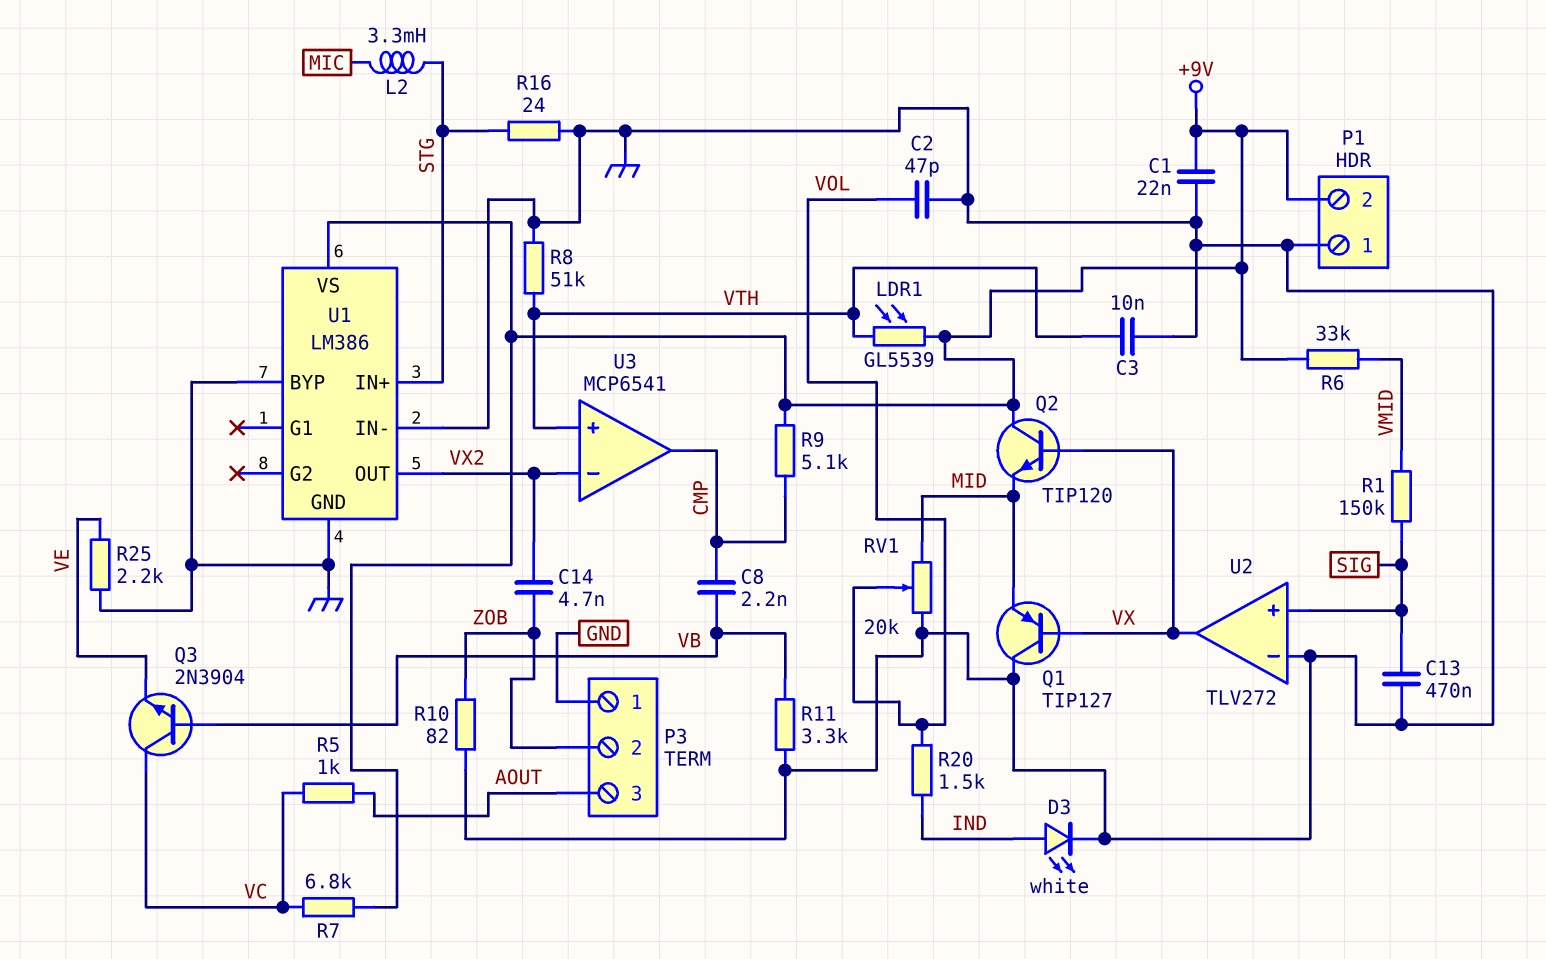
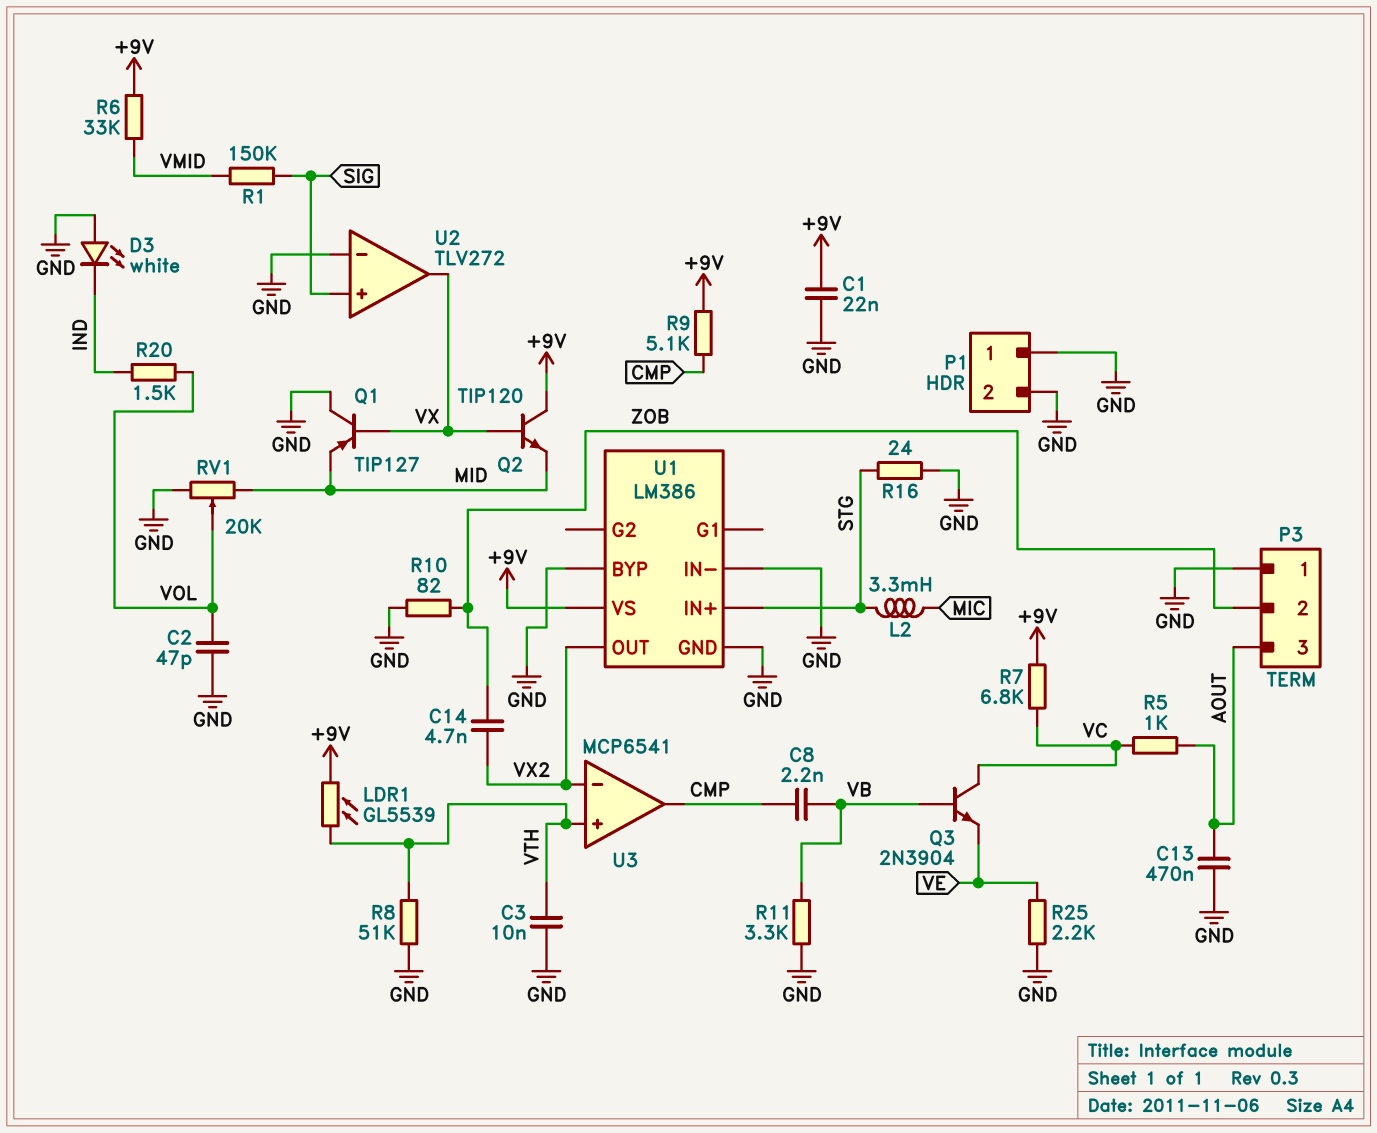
C13: 470nF (GND, SIG) -> 470nF (AOUT, GND)
D3: LED white (A IND, K GND) -> LED white (A GND, K IND)
P1 pin 2: +9V -> GND

